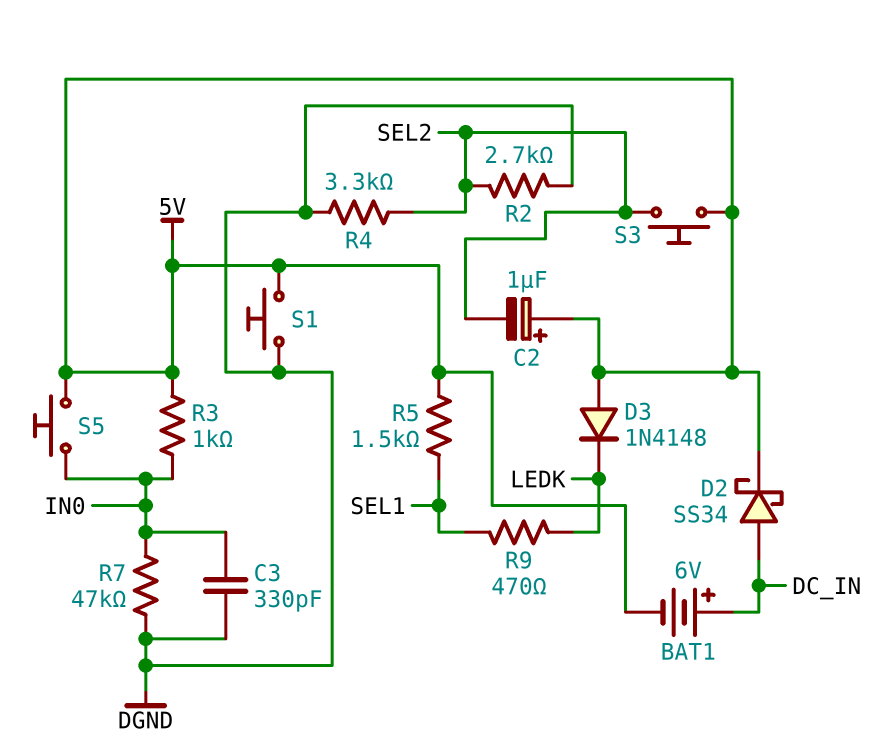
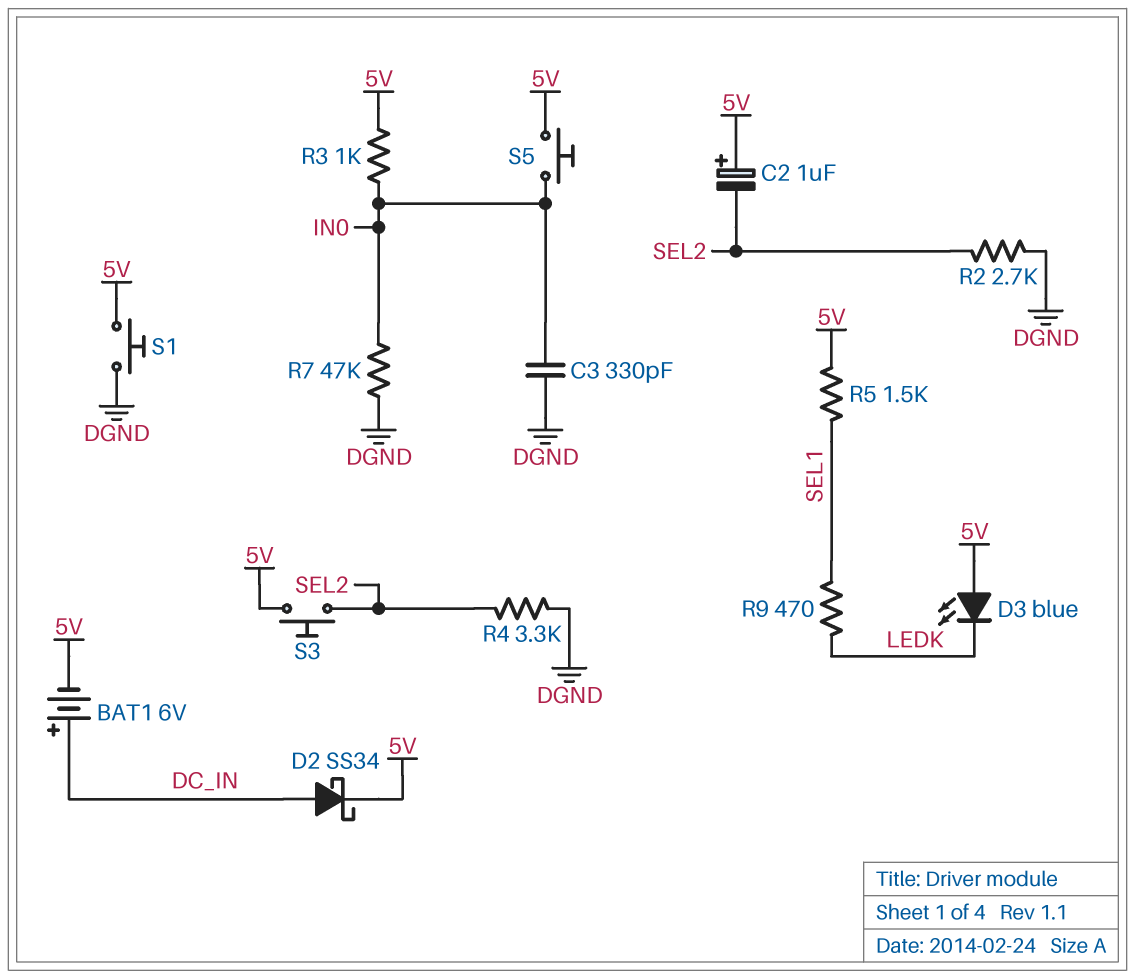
D3: diode 1N4148 (A 5V, K LEDK) -> LED blue (A 5V, K LEDK)

